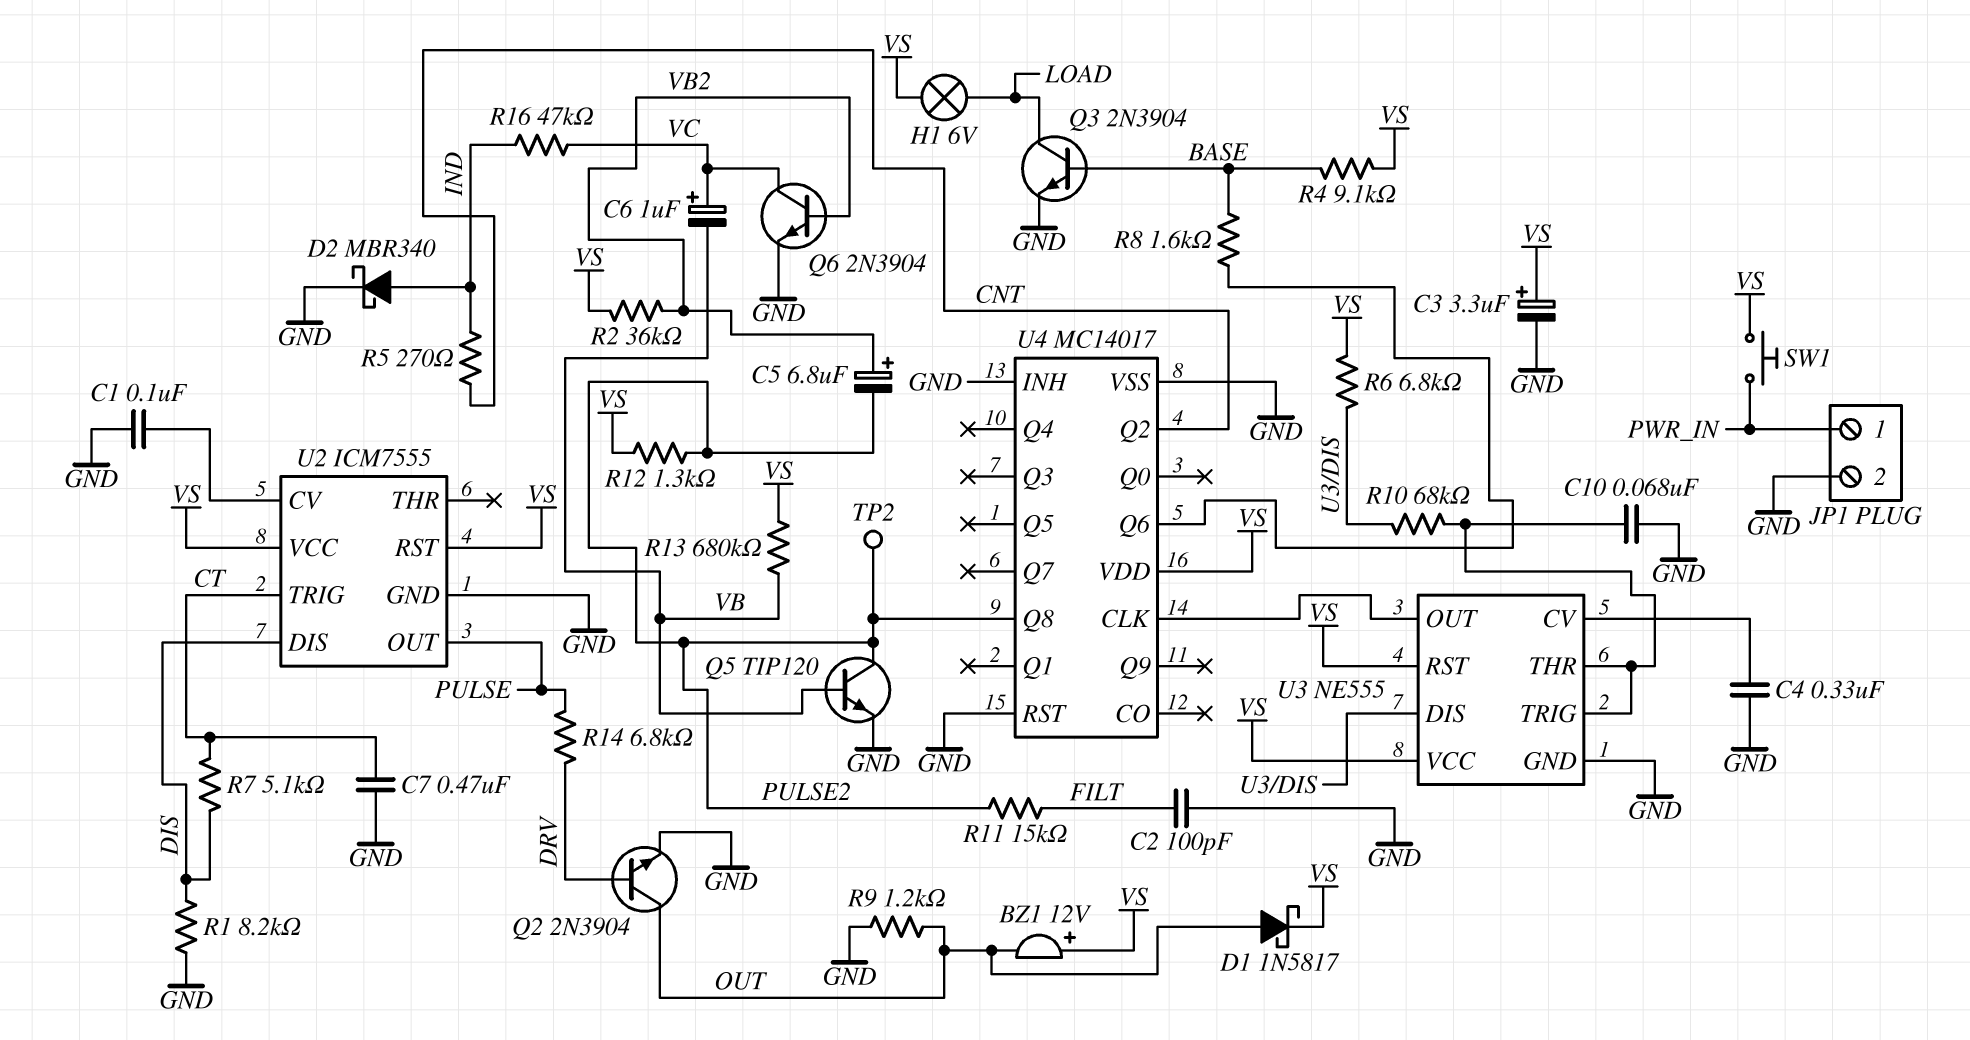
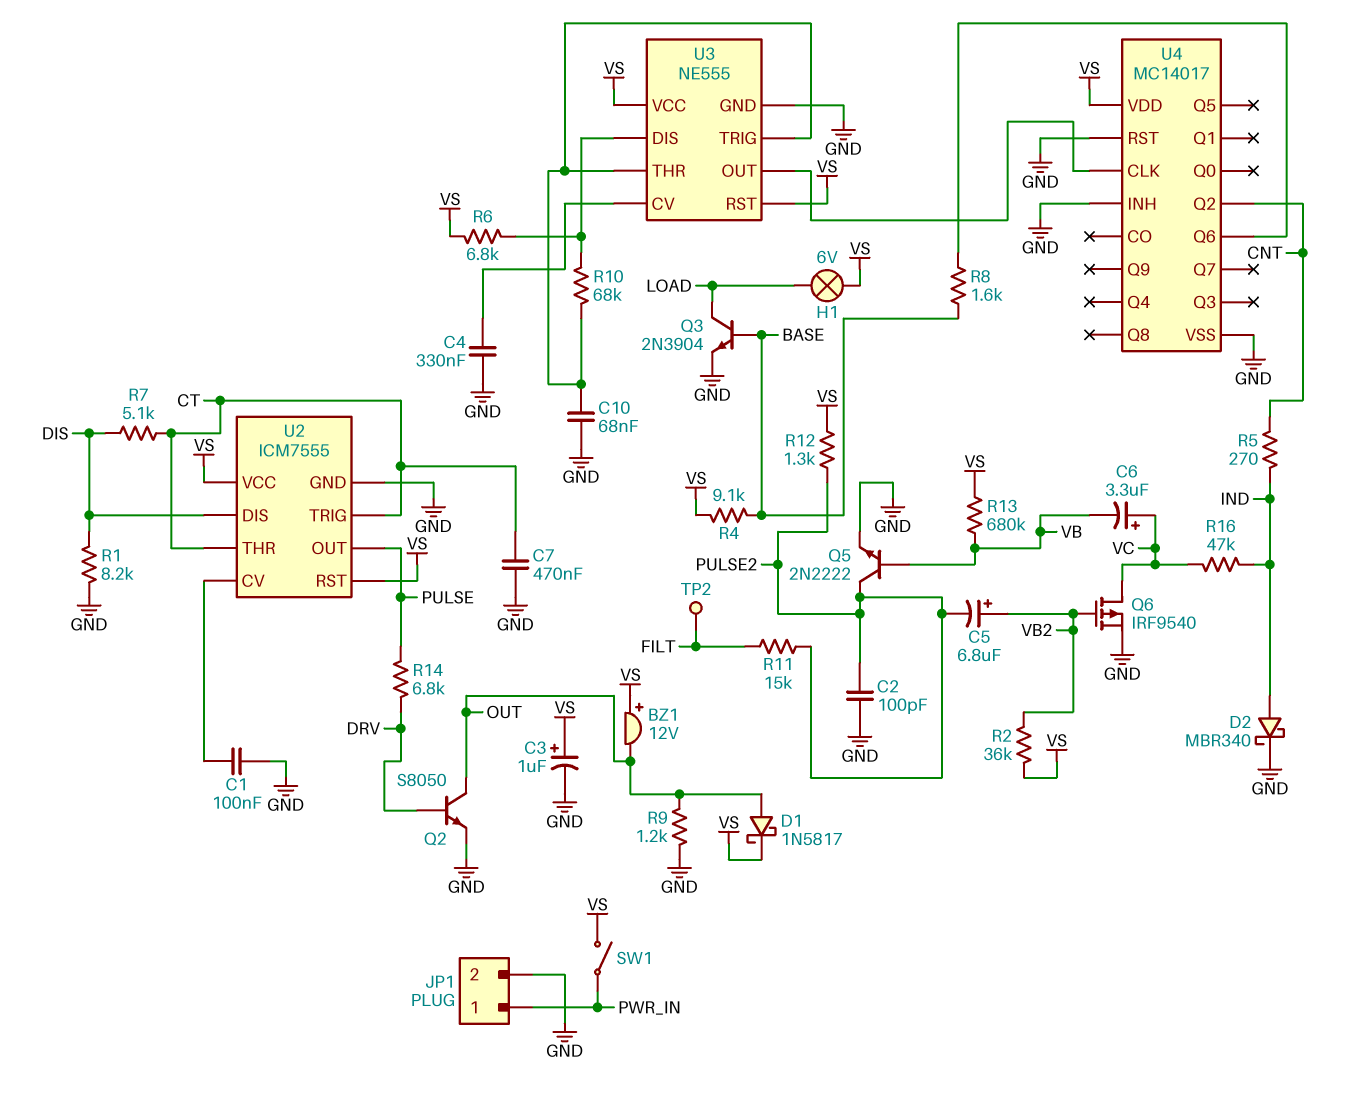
C2: 100pF (FILT, GND) -> 100pF (GND, PULSE2)
C3: 3.3uF (plus VS, minus GND) -> 1uF (plus VS, minus GND)
C6: 1uF (plus VC, minus VB) -> 3.3uF (plus VC, minus VB)
Q2: NPN 2N3904 (B DRV, C OUT, E GND) -> NPN S8050 (B DRV, C OUT, E GND)
Q5: NPN TIP120 (B VB, C PULSE2, E GND) -> NPN 2N2222 (B VB, C PULSE2, E GND)
Q6: NPN 2N3904 (B VB2, C VC, E GND) -> PMOS IRF9540 (G VB2, D VC, S GND)
SW1: button (PWR_IN, VS) -> switch (PWR_IN, VS)
TP2: test point (PULSE2) -> test point (FILT)
U2 pin THR: none -> CT
U4 pin Q8: PULSE2 -> none

